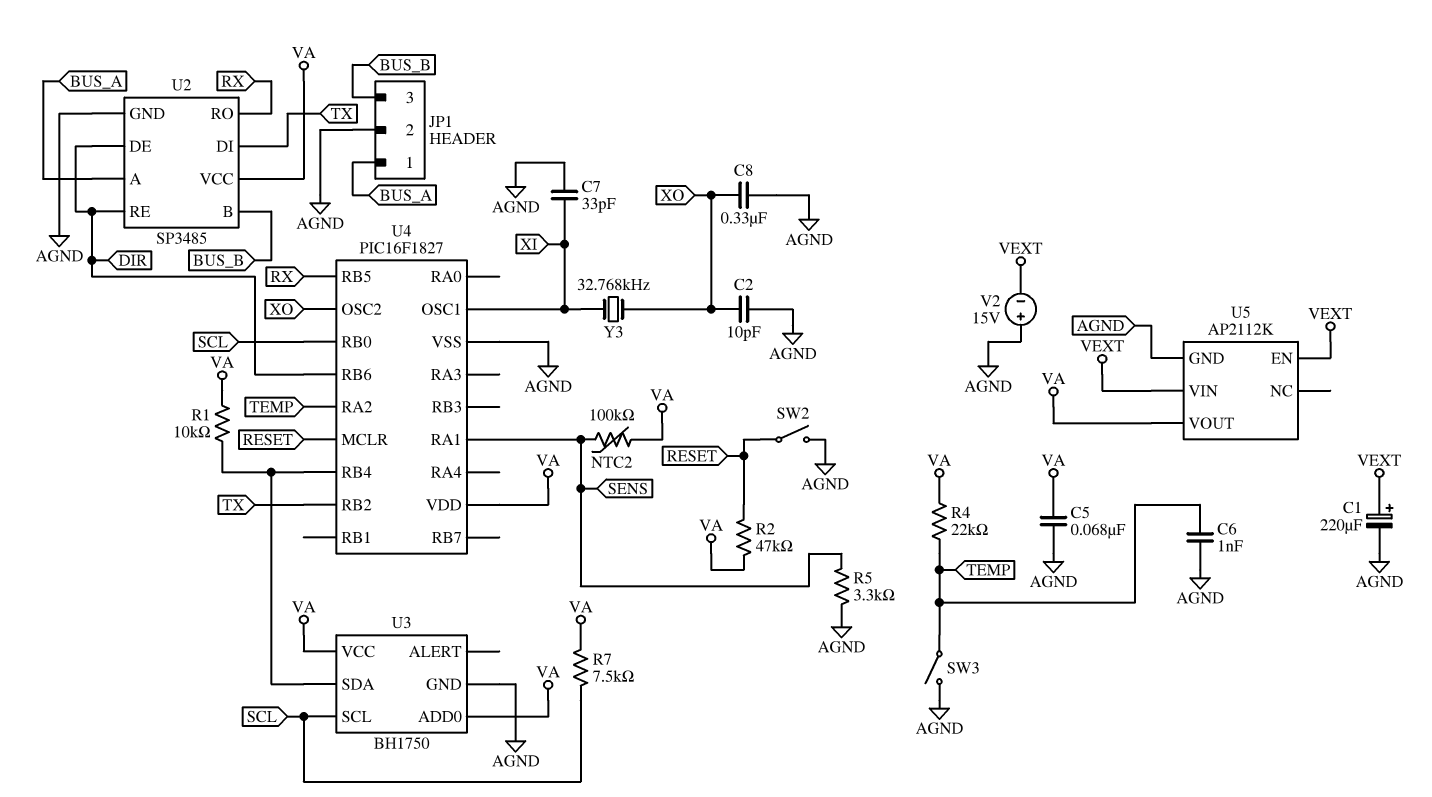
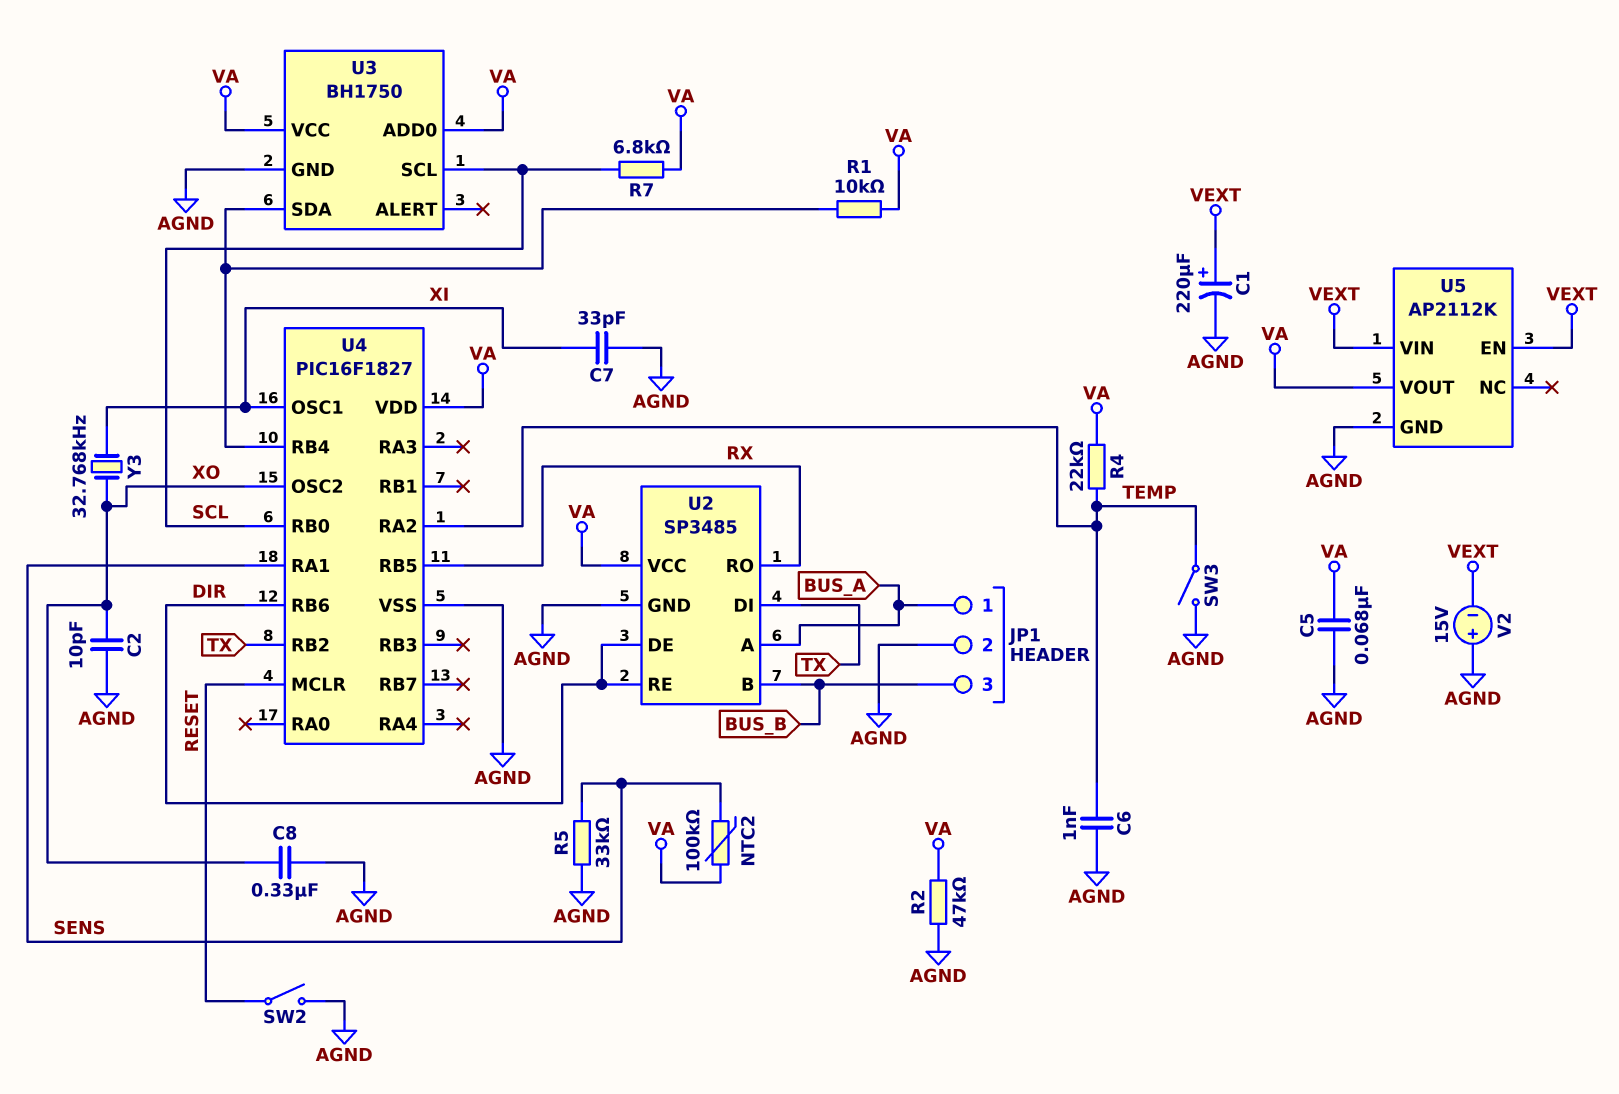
R2: 47k (RESET, VA) -> 47k (AGND, VA)
R5: 3.3k (AGND, SENS) -> 33k (AGND, SENS)
R7: 7.5k (SCL, VA) -> 6.8k (SCL, VA)

